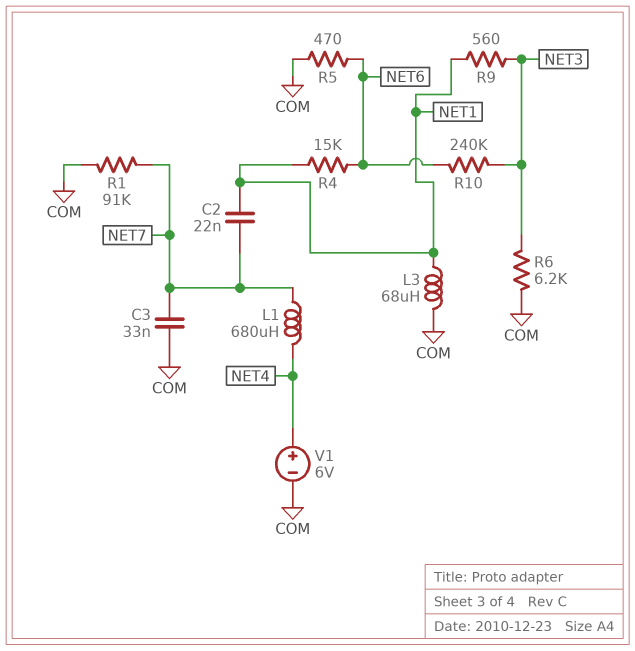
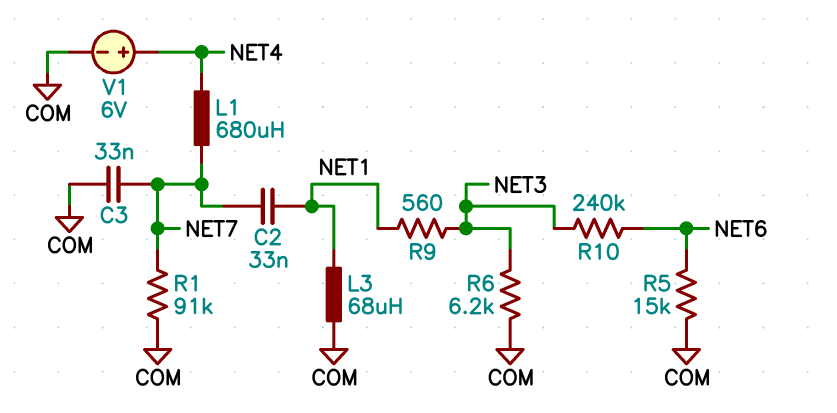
C2: 22nF (NET1, NET7) -> 33nF (NET1, NET7)
R4: 15k (NET1, NET6) -> none
R5: 470 (COM, NET6) -> 15k (COM, NET6)

